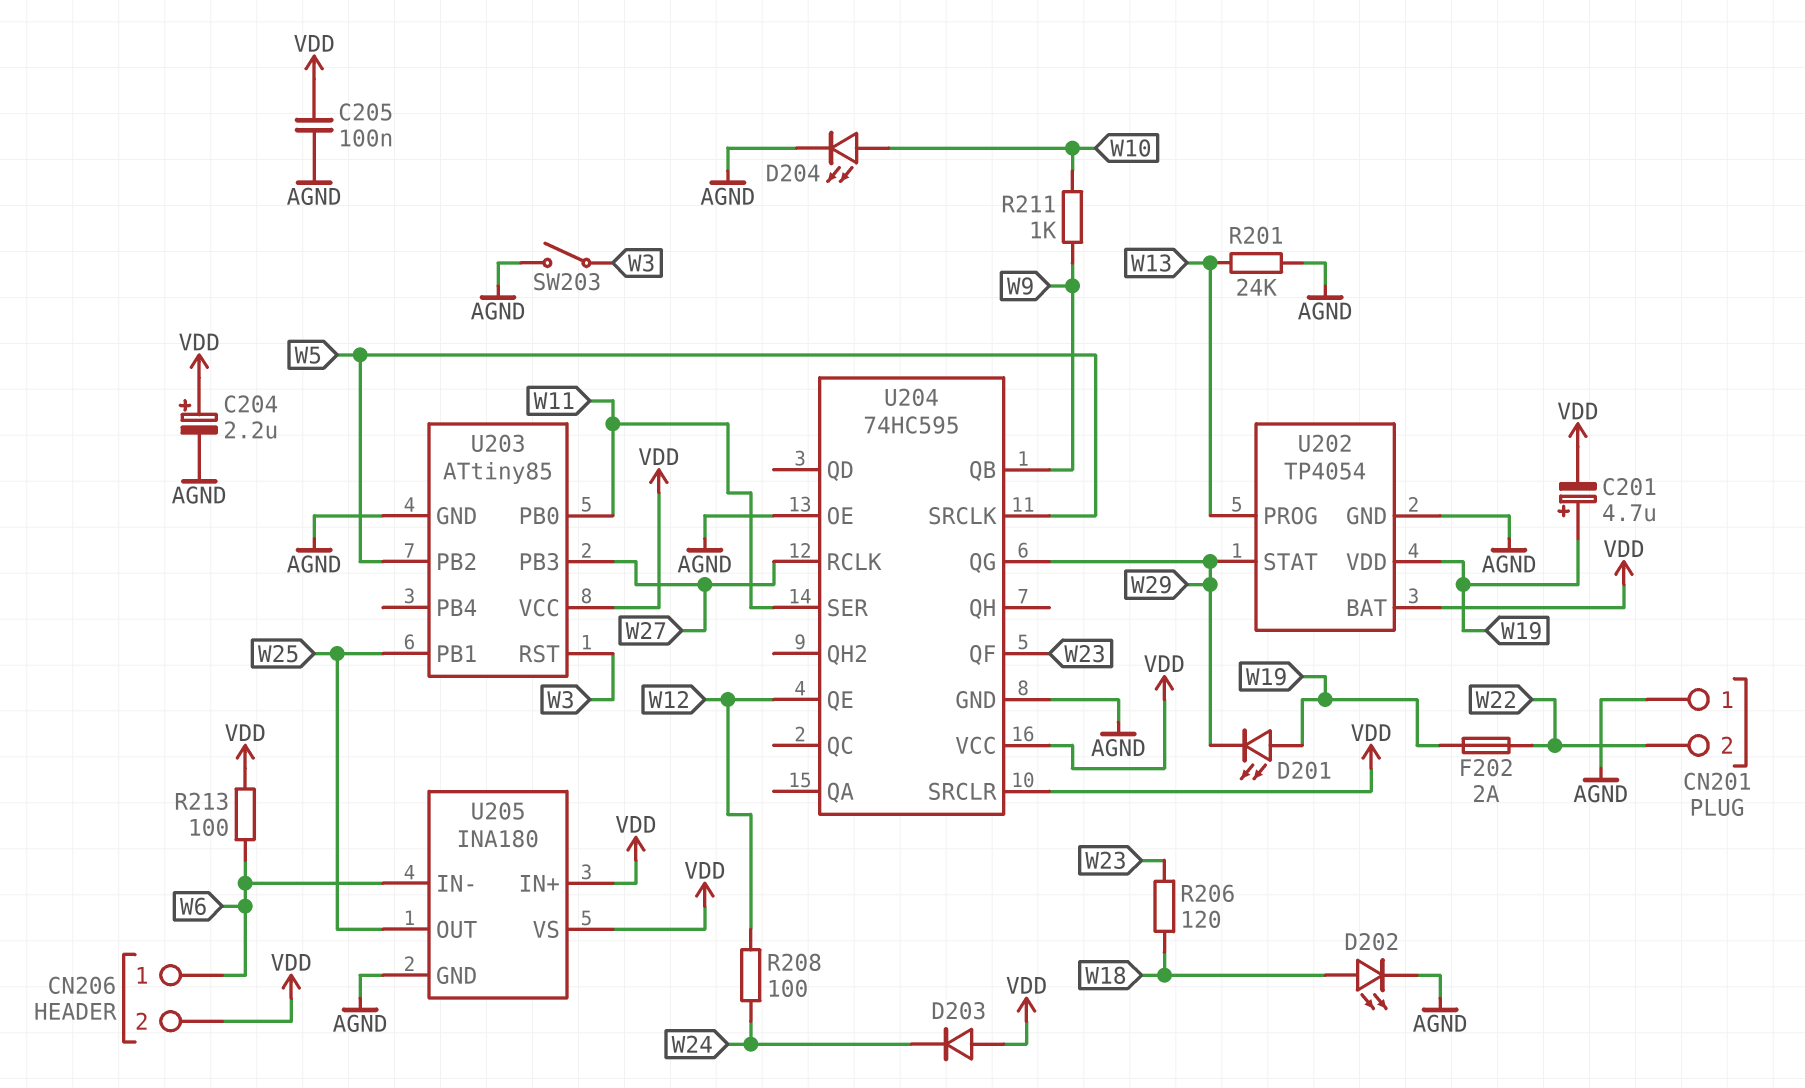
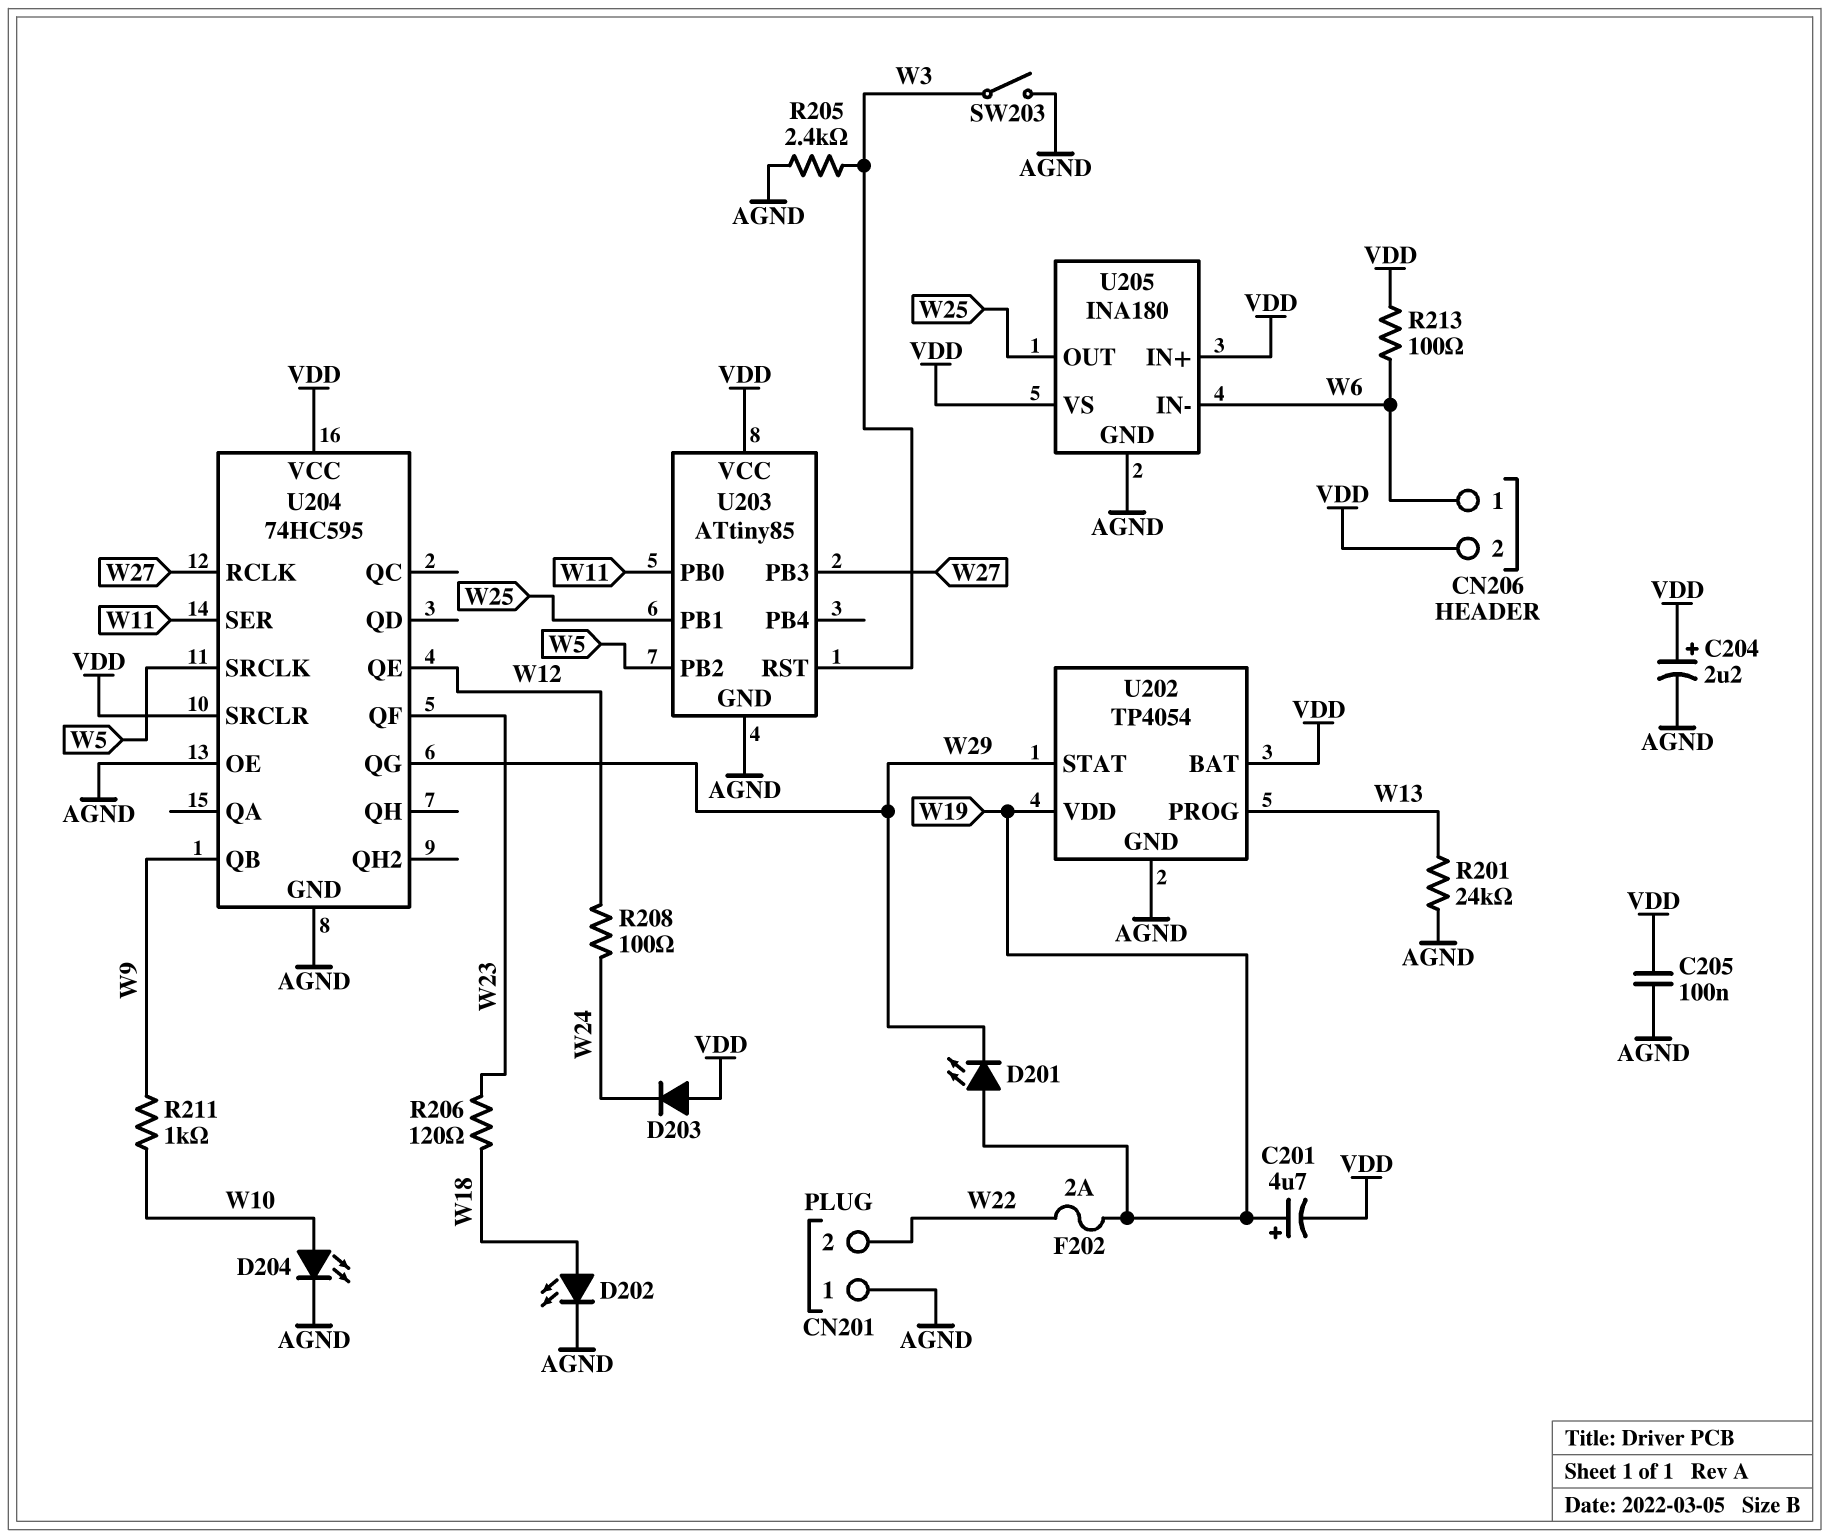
R205: none -> 2.4k (AGND, W3)

